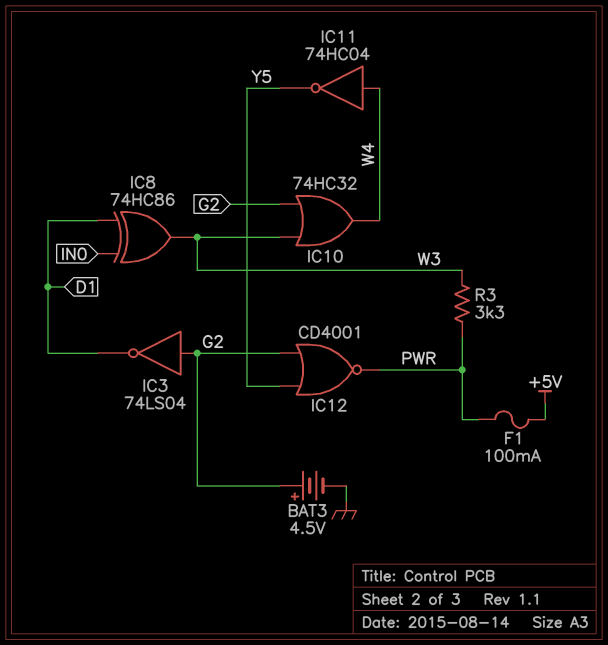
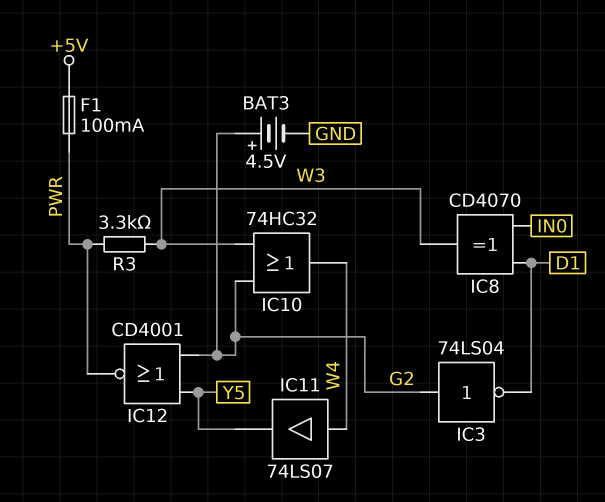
IC8: XOR 74HC86 (in D1, in IN0, out W3) -> XOR CD4070 (in D1, in IN0, out W3)
IC11: NOT 74HC04 (in W4, out Y5) -> buffer 74LS07 (in W4, out Y5)

